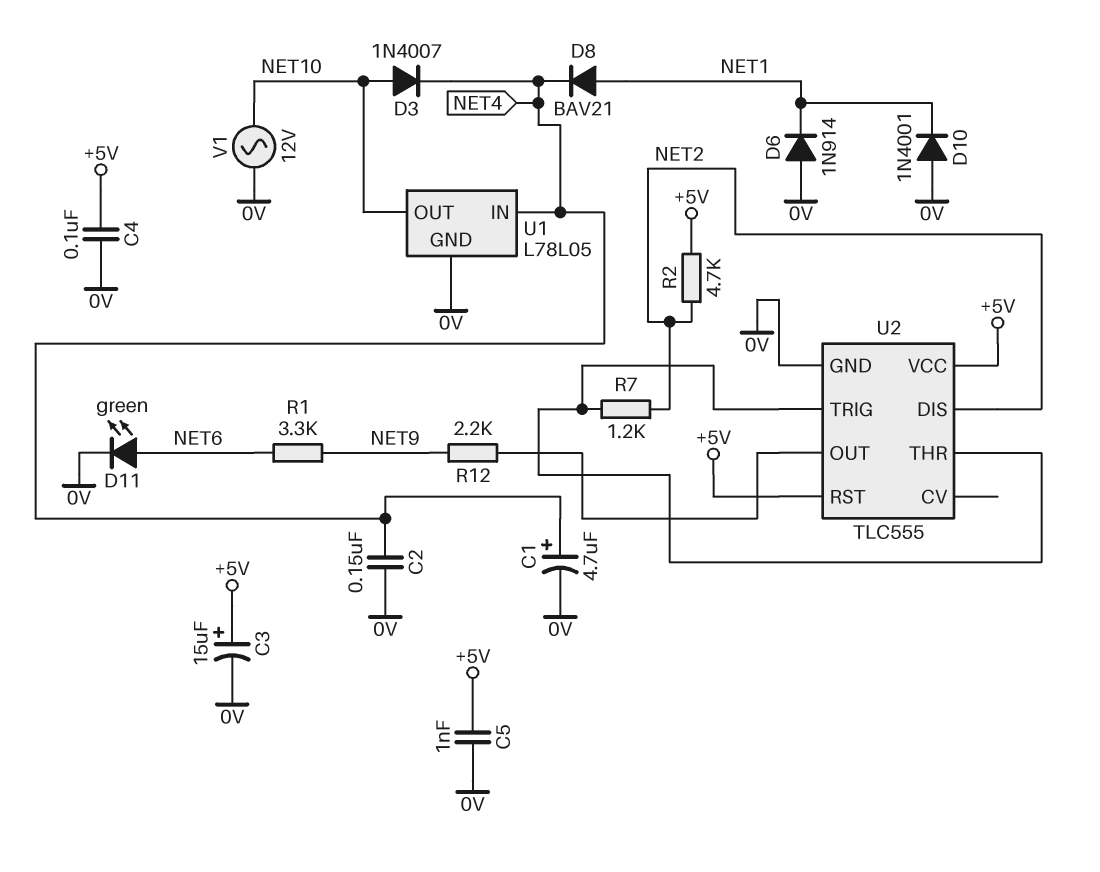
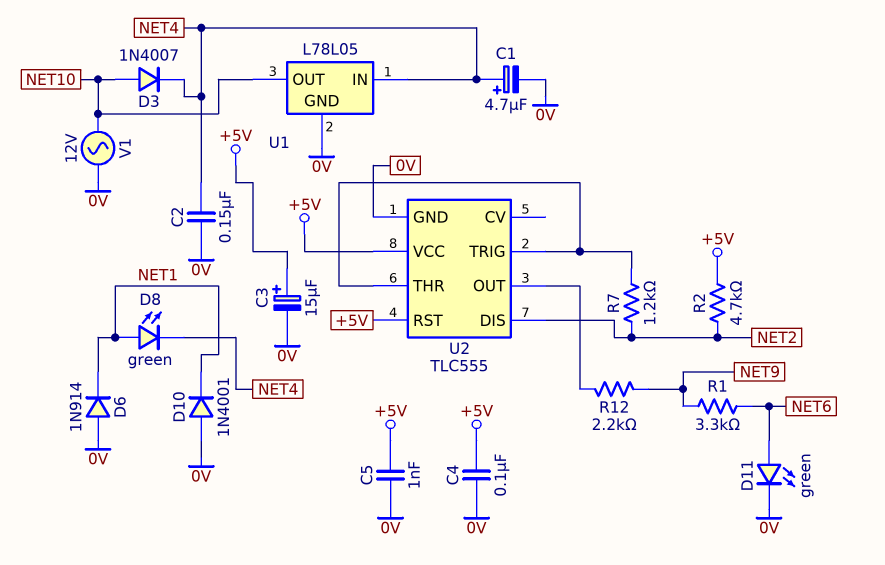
D8: diode BAV21 (A NET1, K NET4) -> LED green (A NET1, K NET4)

